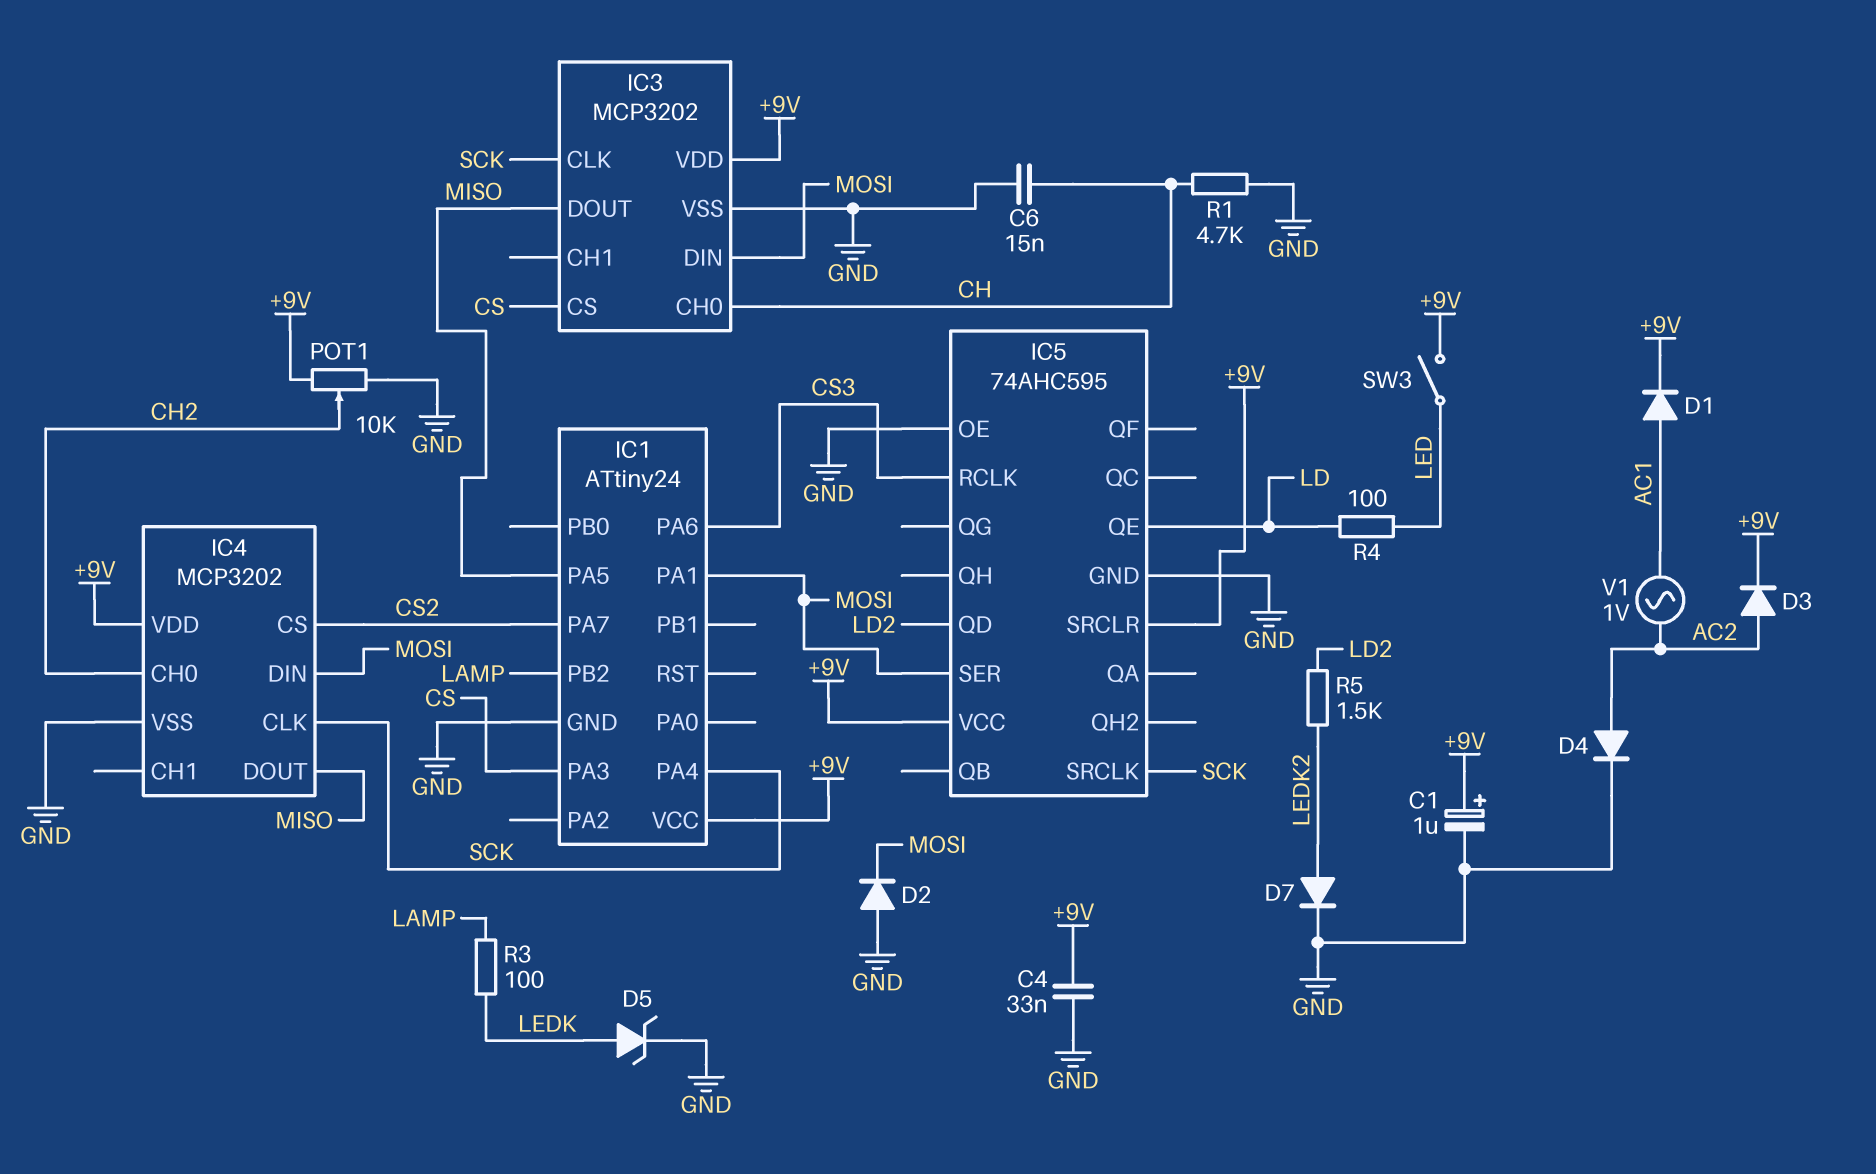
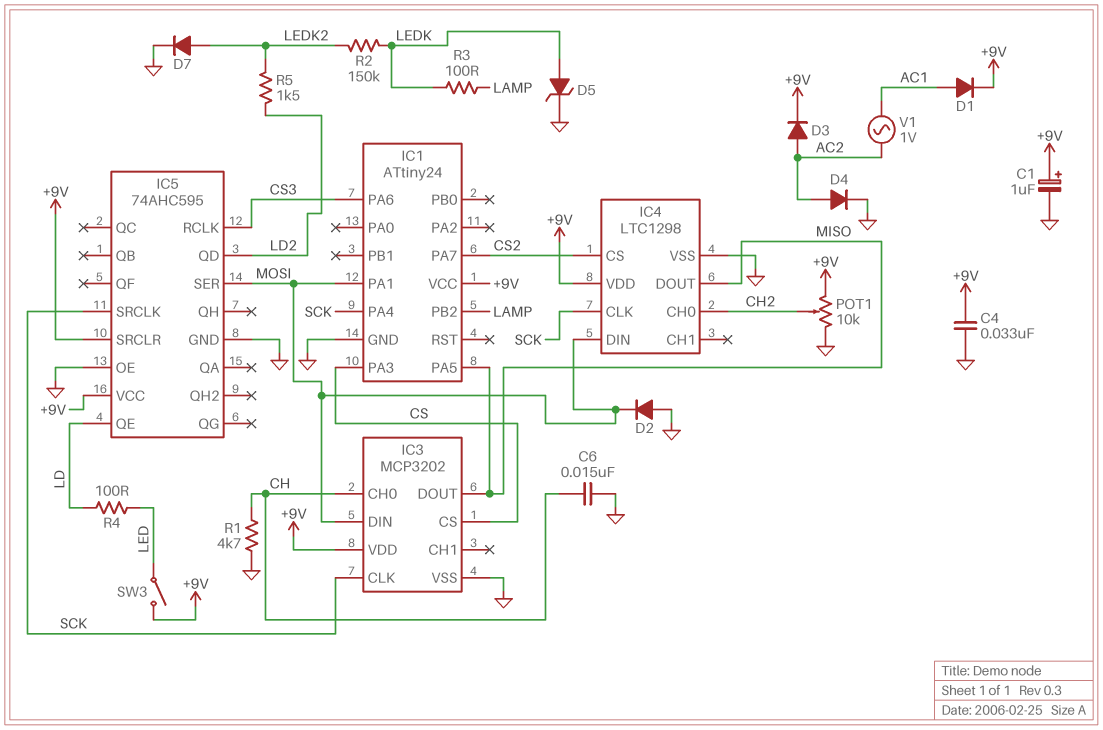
IC4: MCP3202 -> LTC1298
R2: none -> 150k (LEDK, LEDK2)

